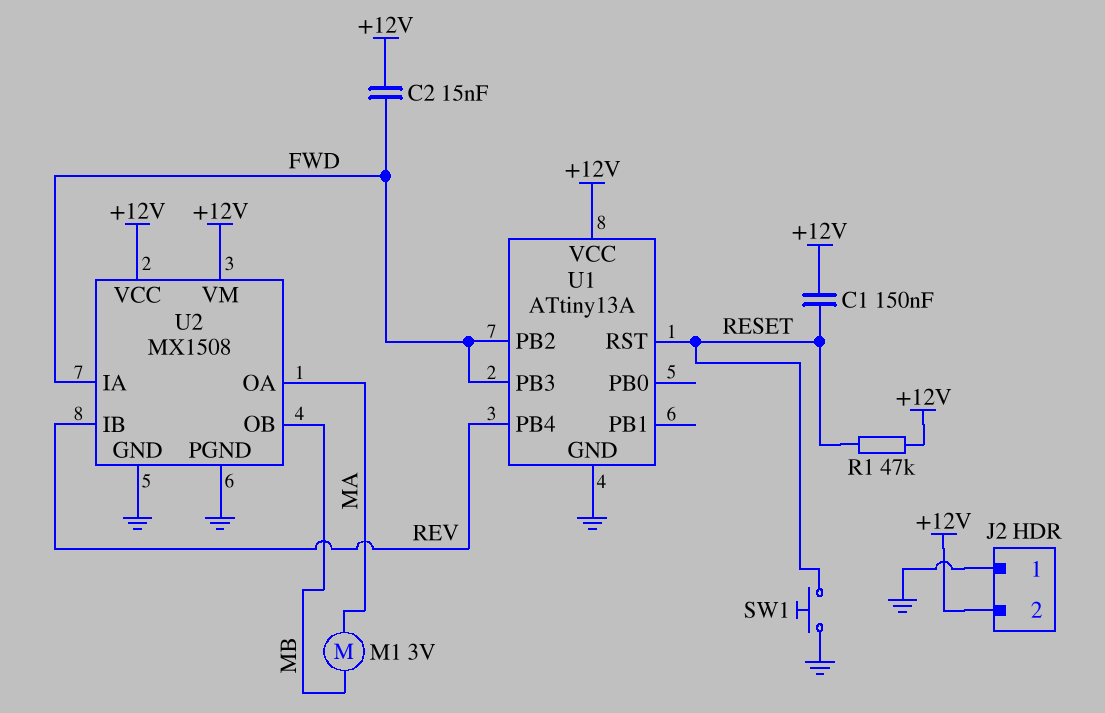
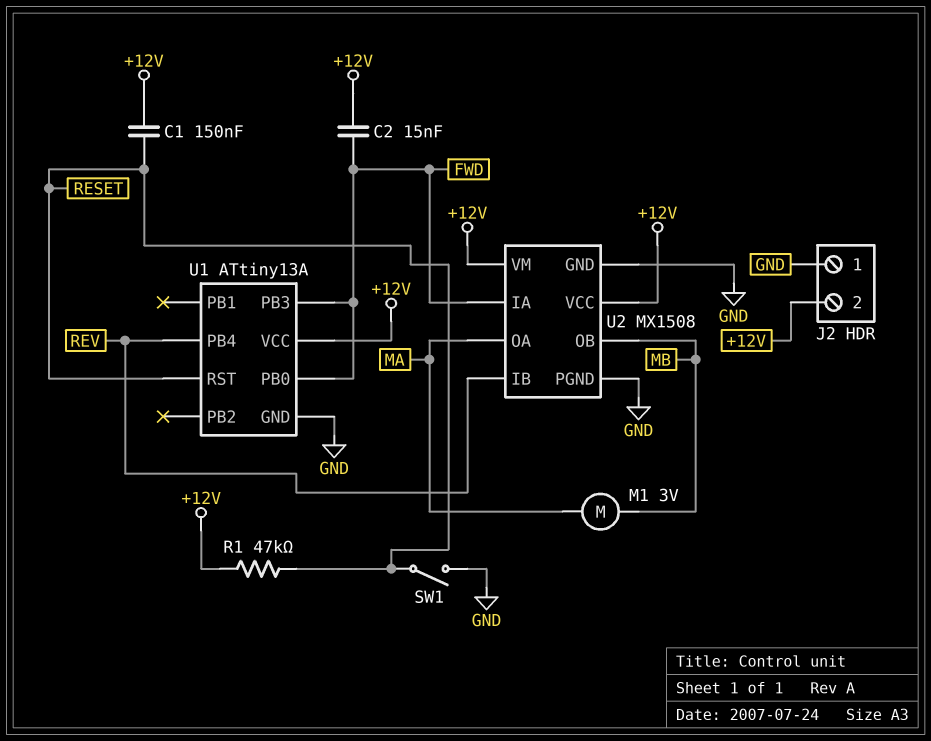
SW1: button (GND, RESET) -> switch (GND, RESET)
U1 pin PB0: none -> FWD
U1 pin PB2: FWD -> none

